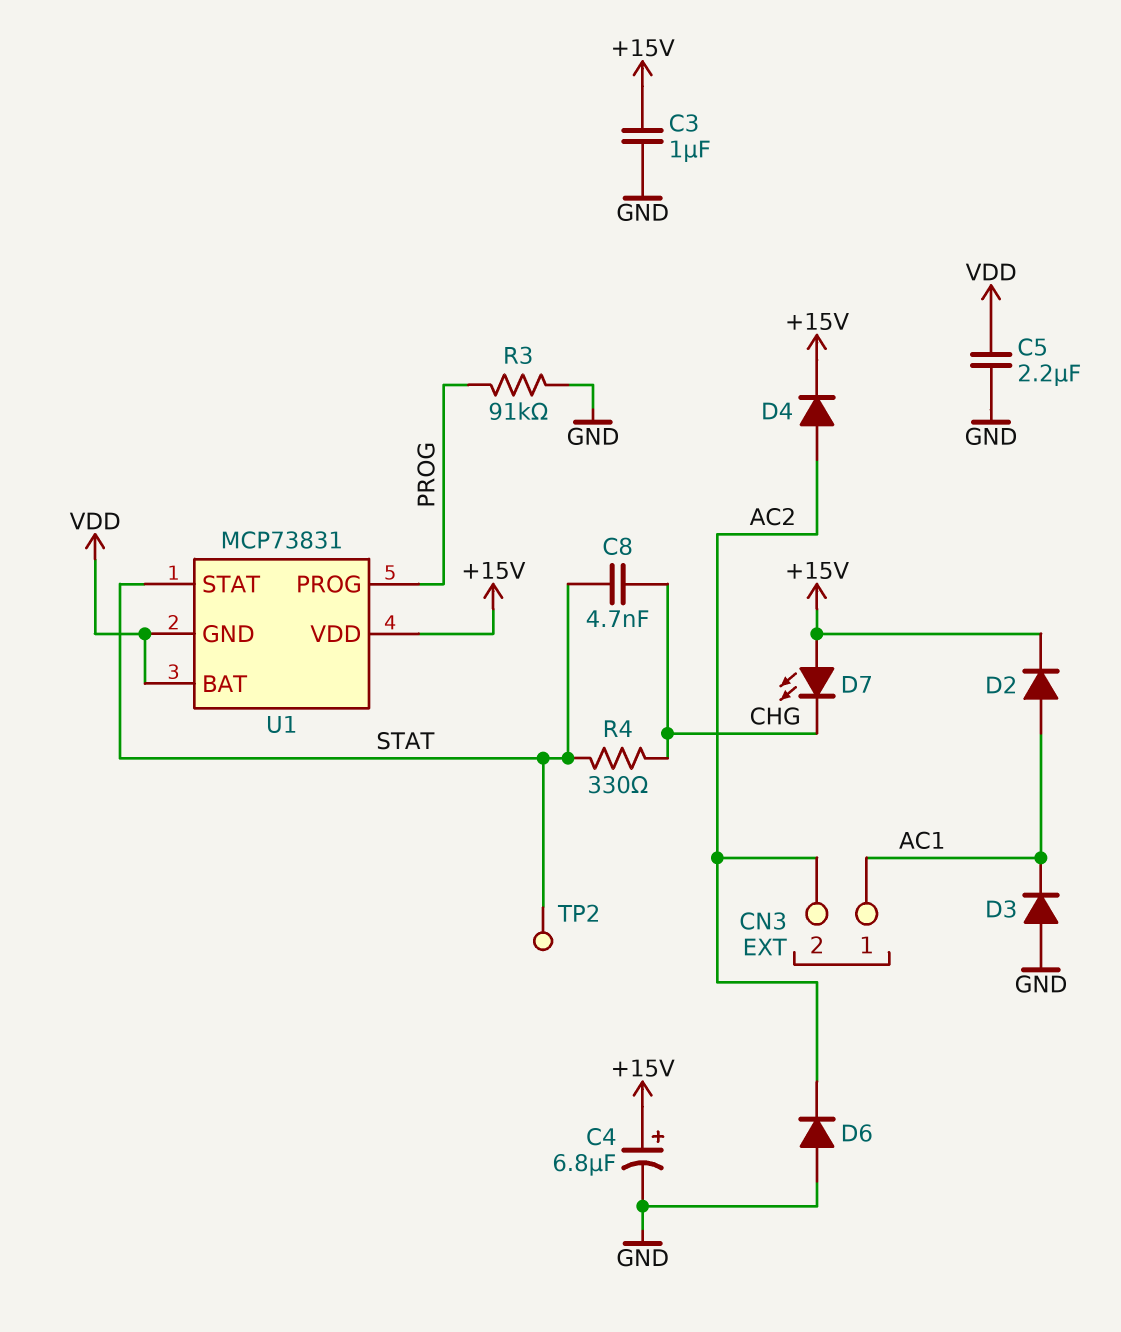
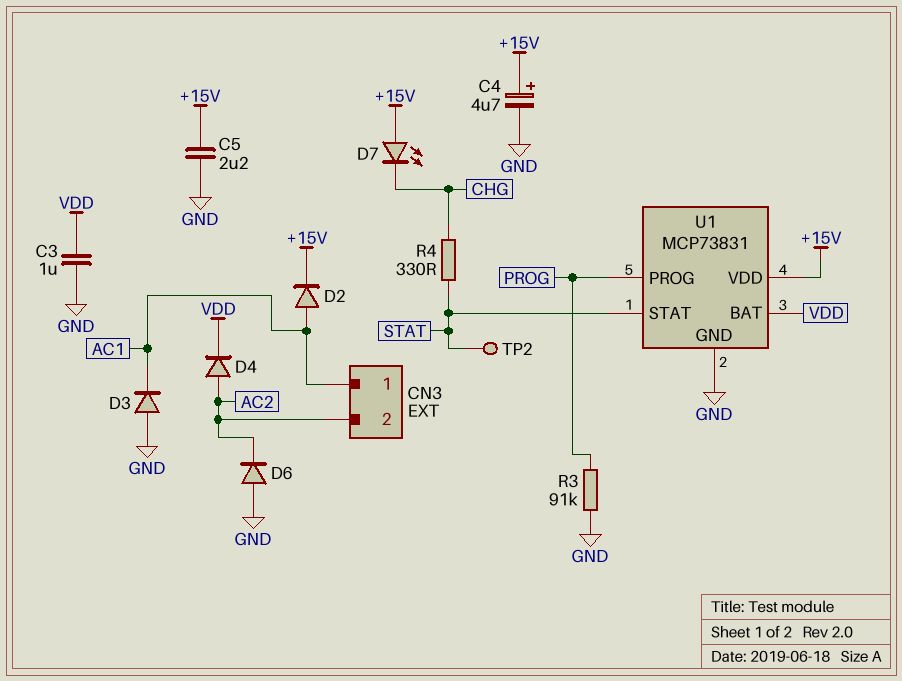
C3: 1uF (+15V, GND) -> 1uF (GND, VDD)
C4: 6.8uF (plus +15V, minus GND) -> 4.7uF (plus +15V, minus GND)
C5: 2.2uF (GND, VDD) -> 2.2uF (+15V, GND)
C8: 4.7nF (CHG, STAT) -> none
D4: diode (A AC2, K +15V) -> diode (A AC2, K VDD)
U1 pin GND: VDD -> GND

